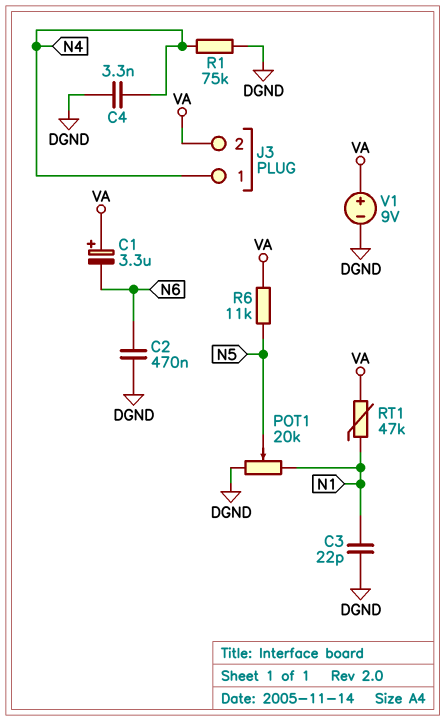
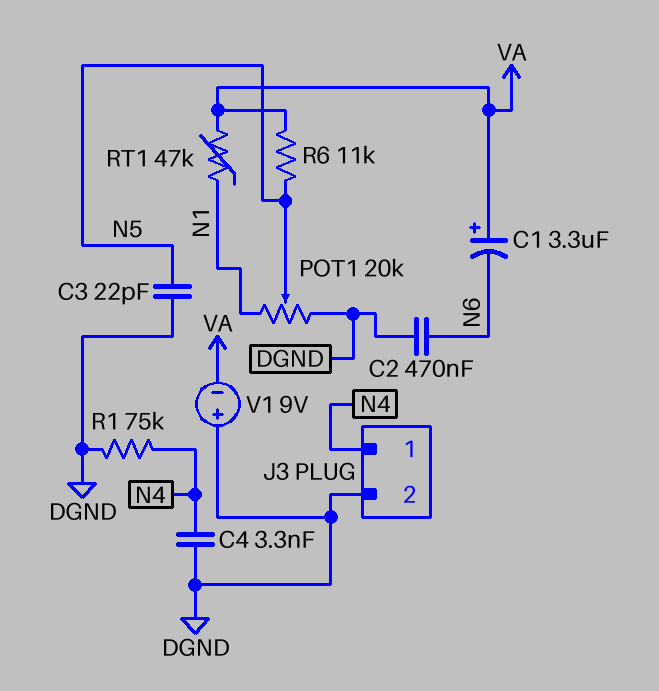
C3: 22pF (DGND, N1) -> 22pF (DGND, N5)
J3 pin 2: VA -> DGND
V1: 9V (plus VA, minus DGND) -> 9V (plus DGND, minus VA)

